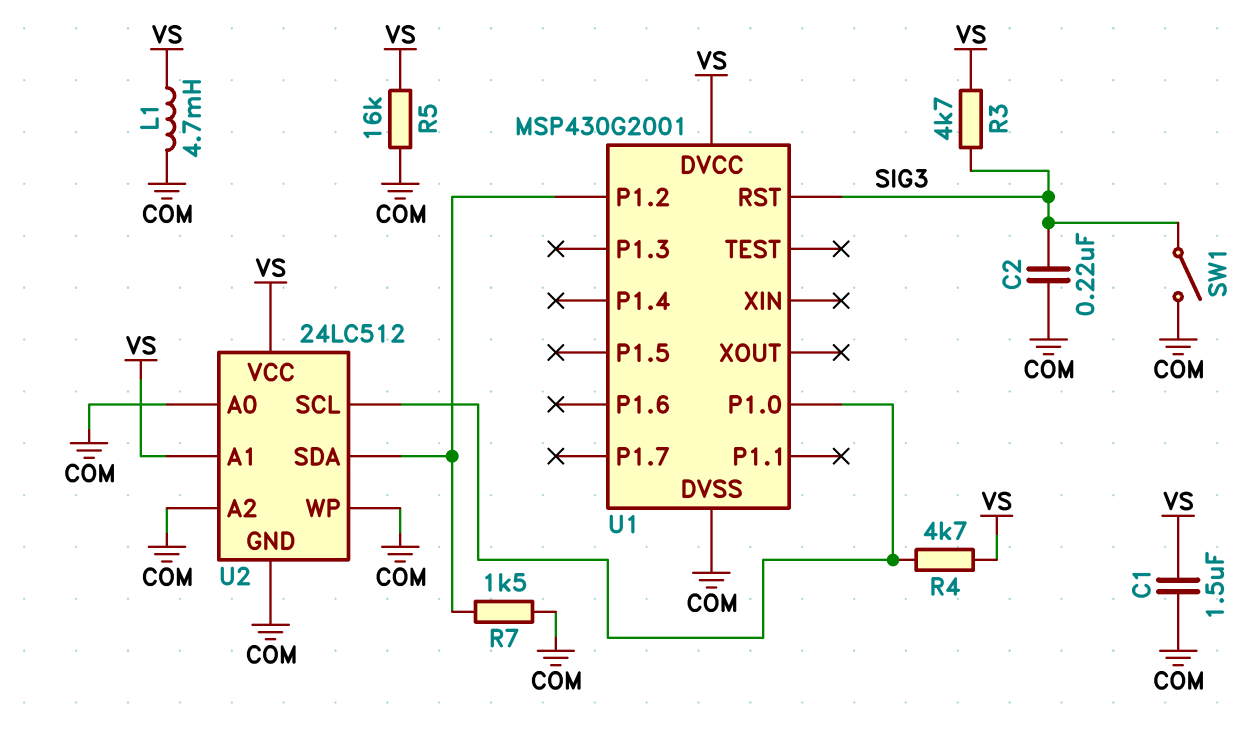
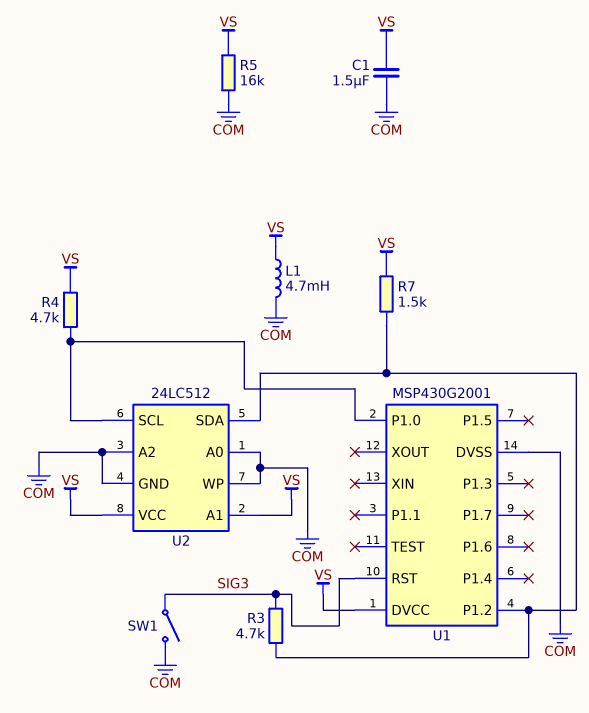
C2: 220nF (COM, SIG3) -> none
R3: 4.7k (SIG3, VS) -> 4.7k (SIG3, U1/P1.2)
R7: 1.5k (COM, U1/P1.2) -> 1.5k (U1/P1.2, VS)

